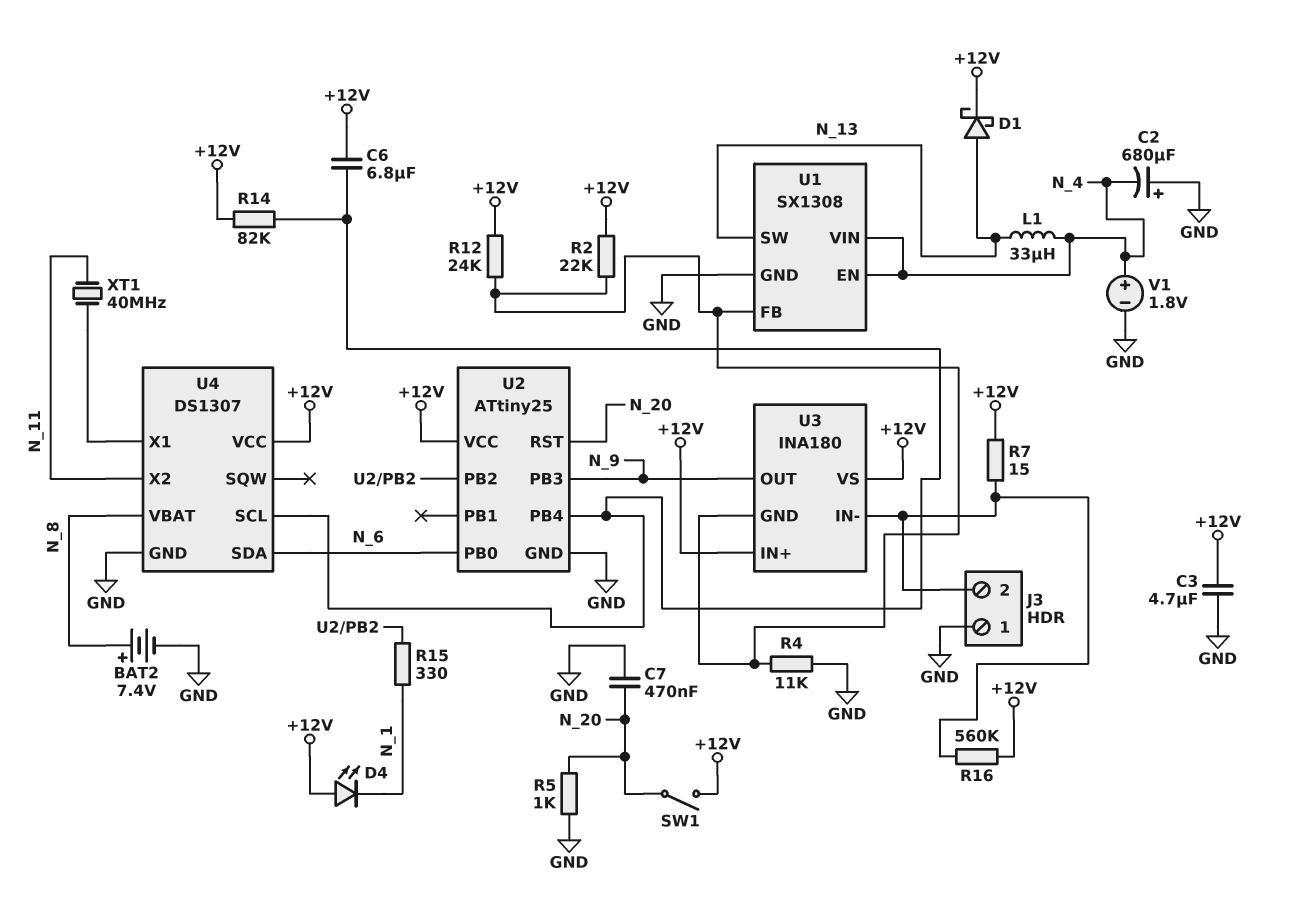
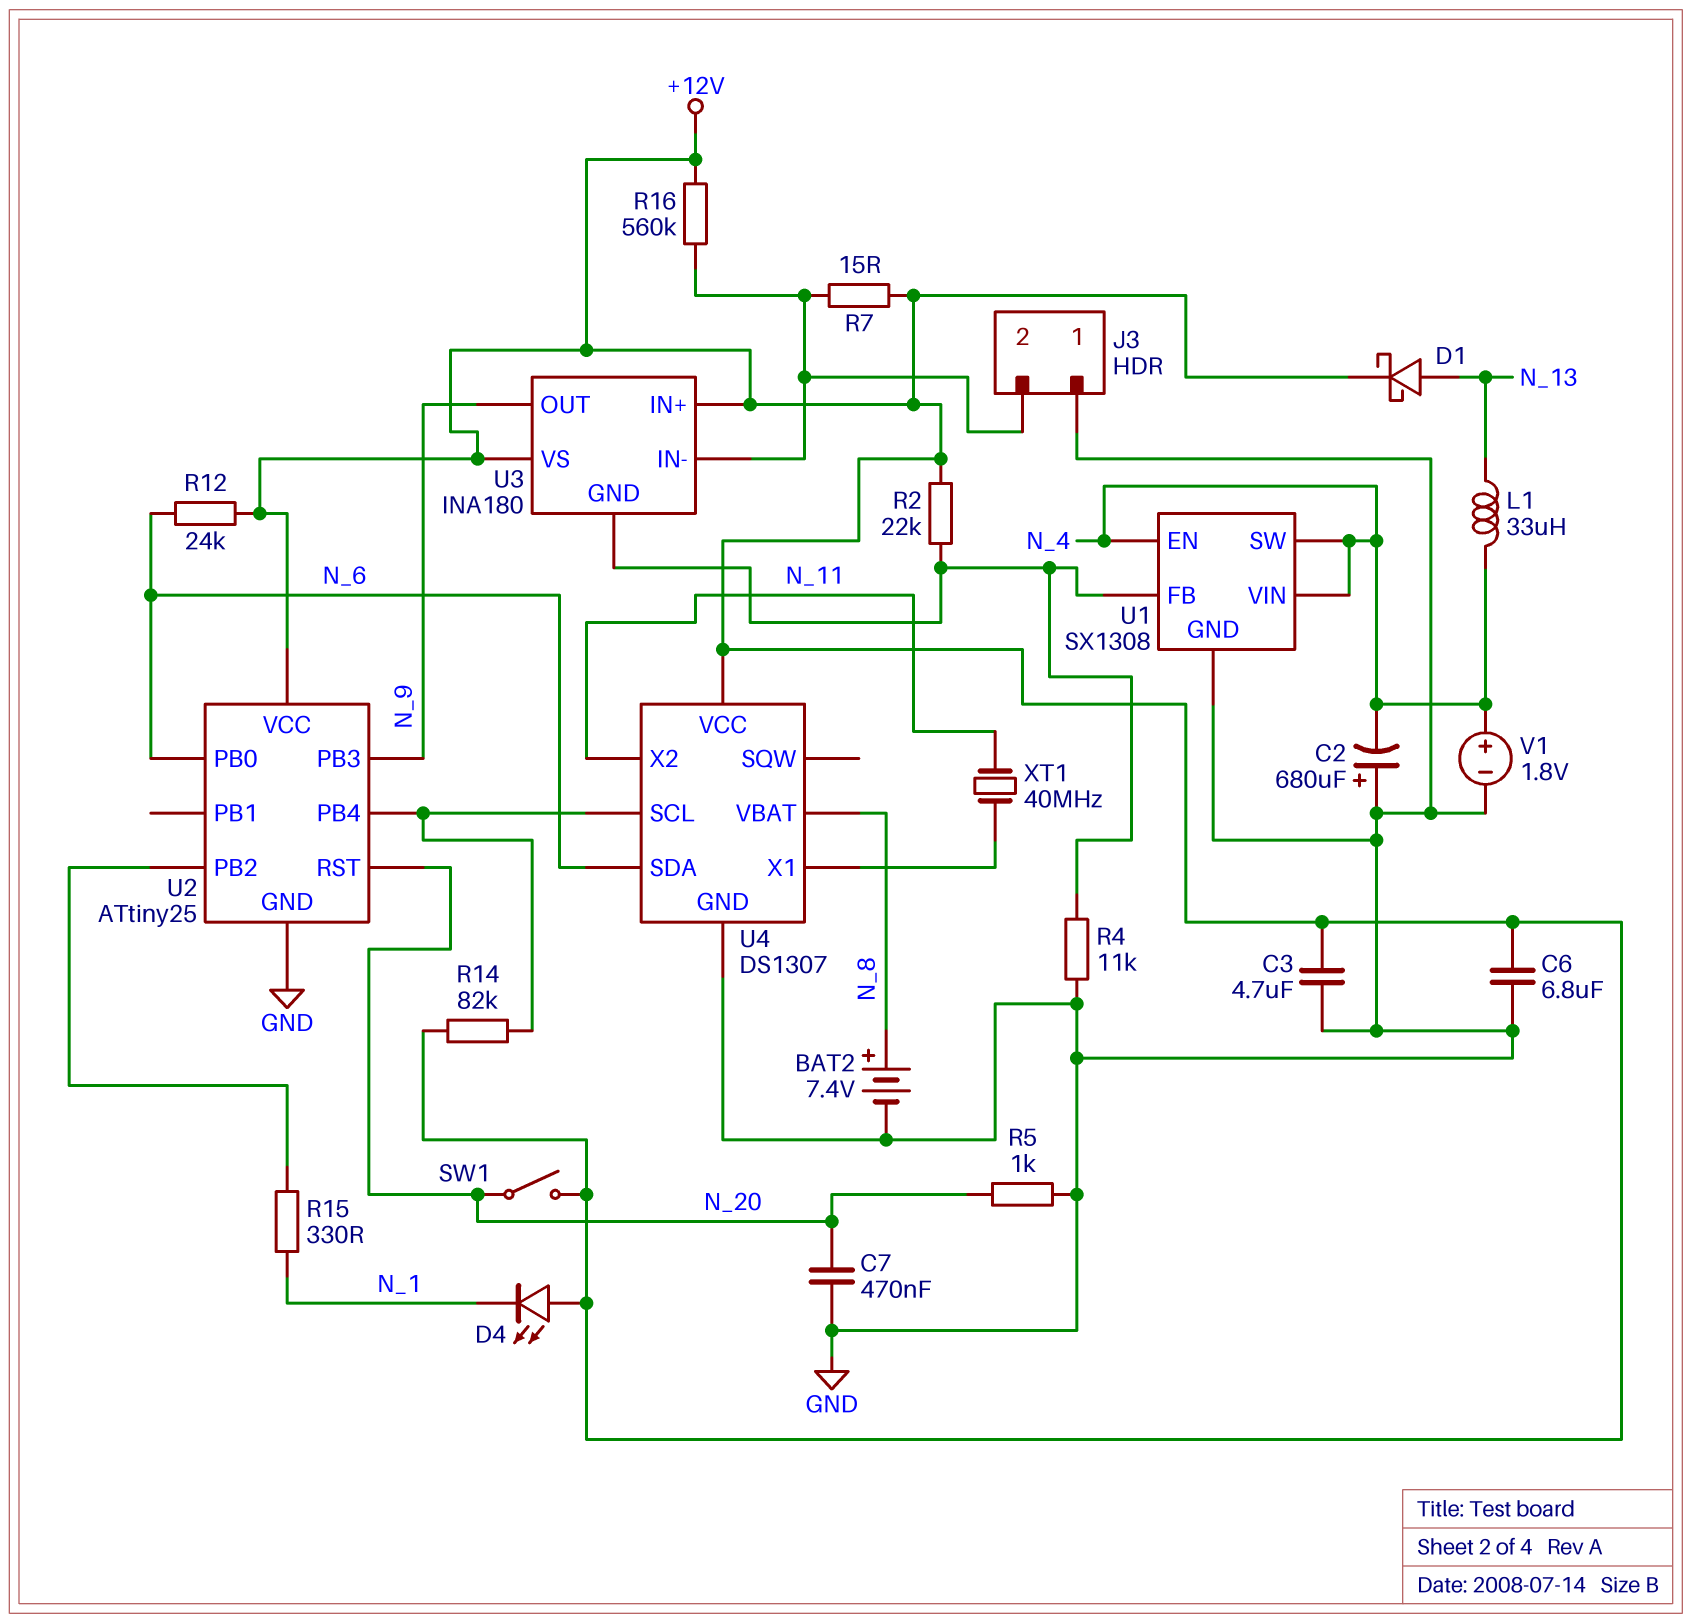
C6: 6.8uF (+12V, U2/PB4) -> 6.8uF (+12V, GND)
R12: 24k (+12V, U1/FB) -> 24k (+12V, N_6)
U1 pin SW: N_13 -> N_4

